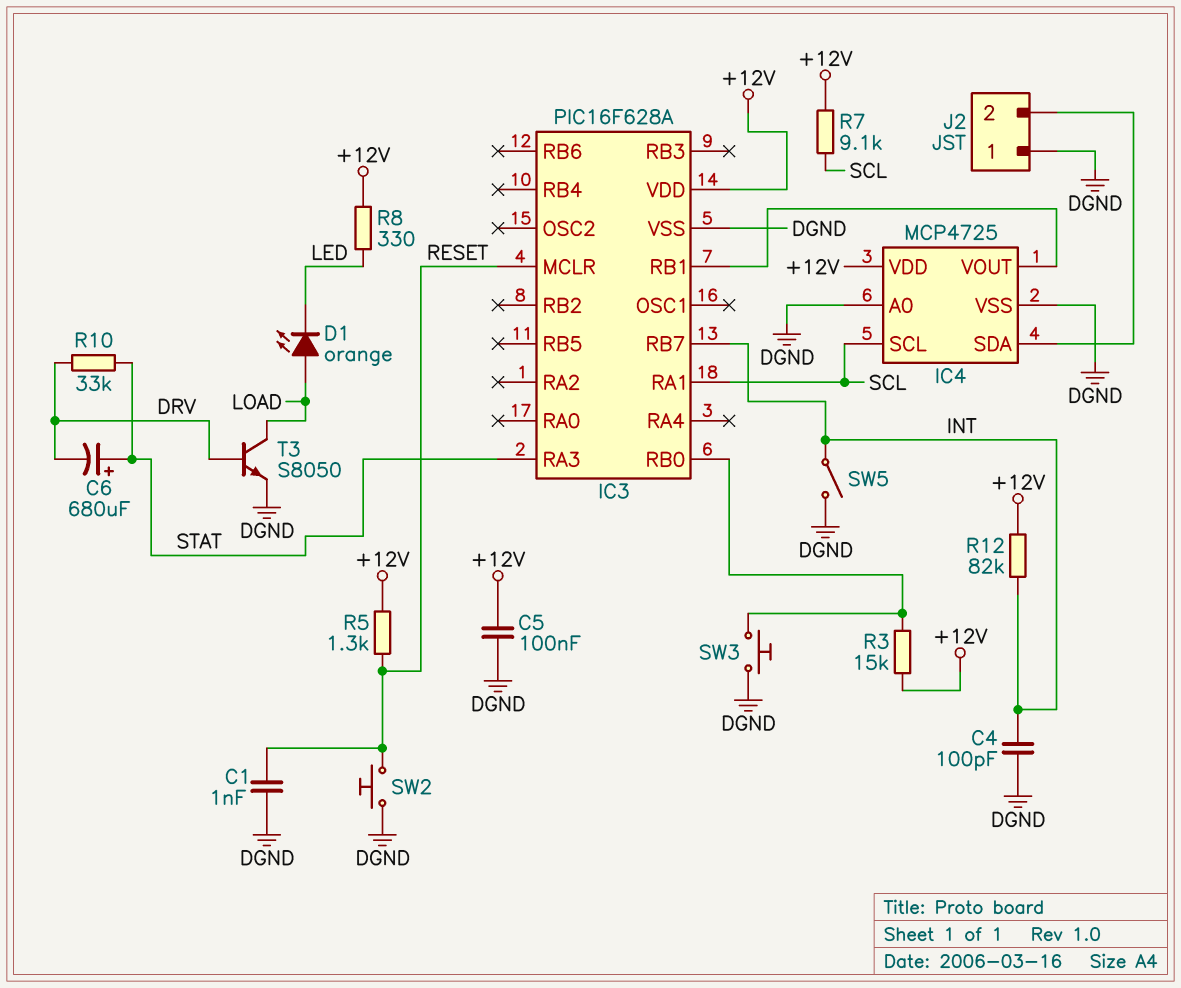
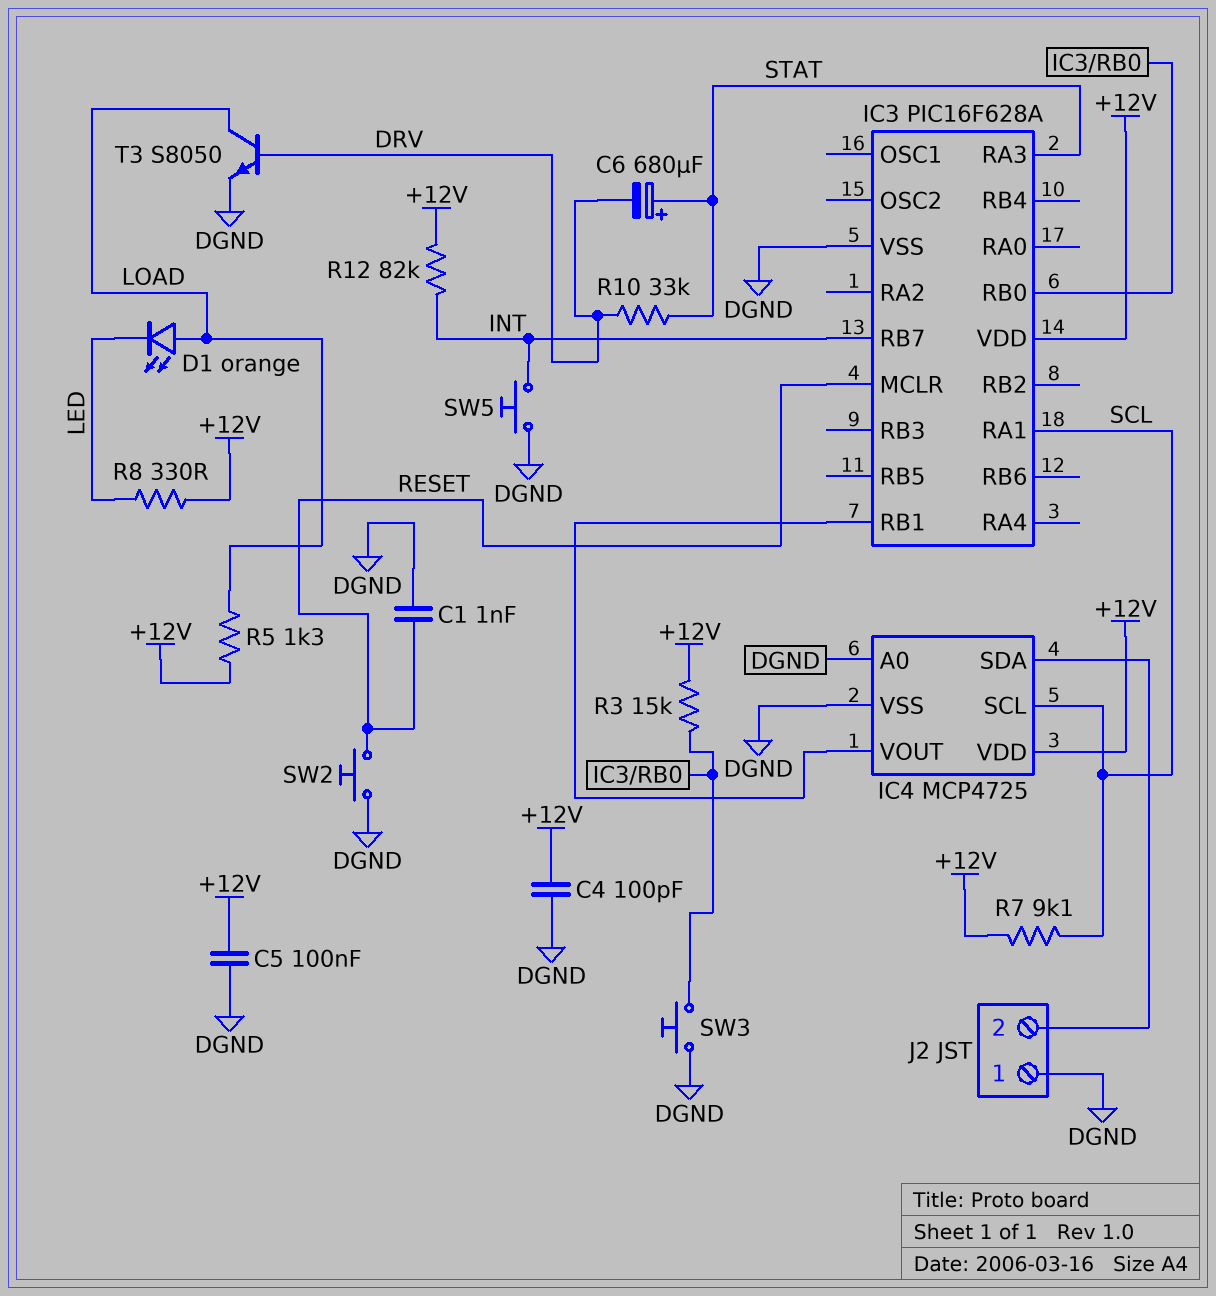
C4: 100pF (DGND, INT) -> 100pF (+12V, DGND)
R5: 1.3k (+12V, RESET) -> 1.3k (+12V, LOAD)
SW5: switch (DGND, INT) -> button (DGND, INT)

